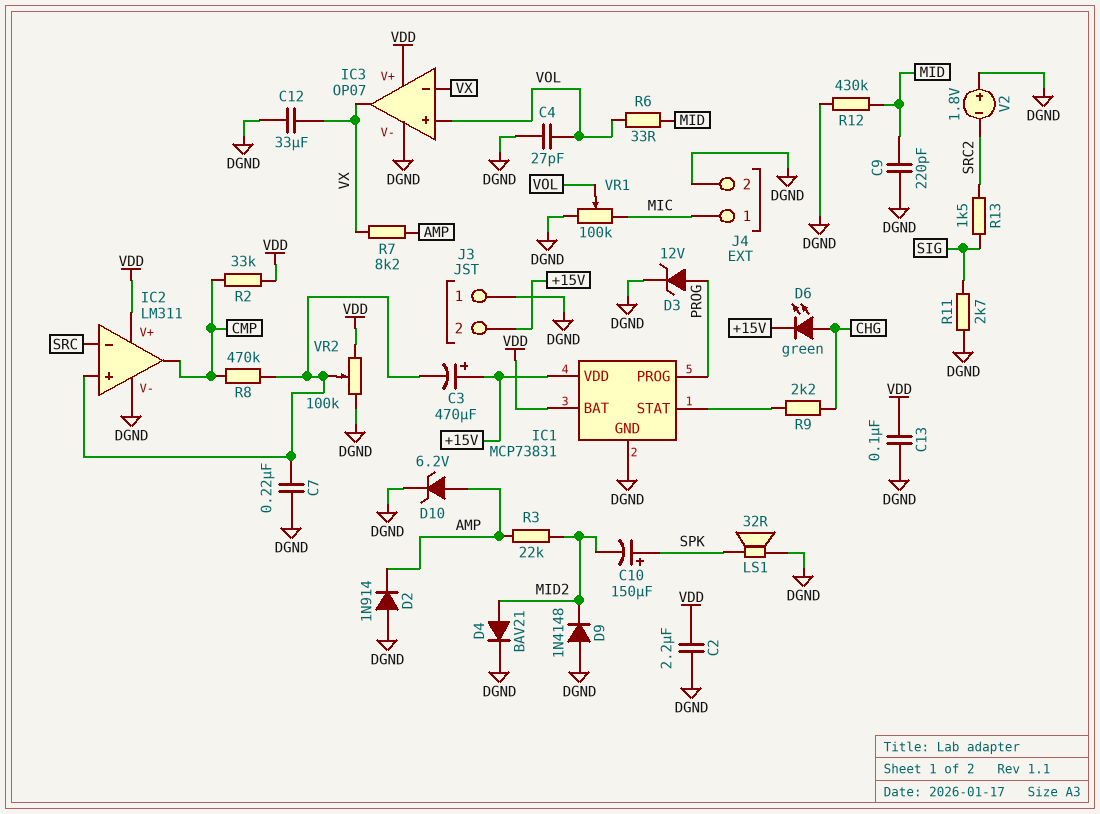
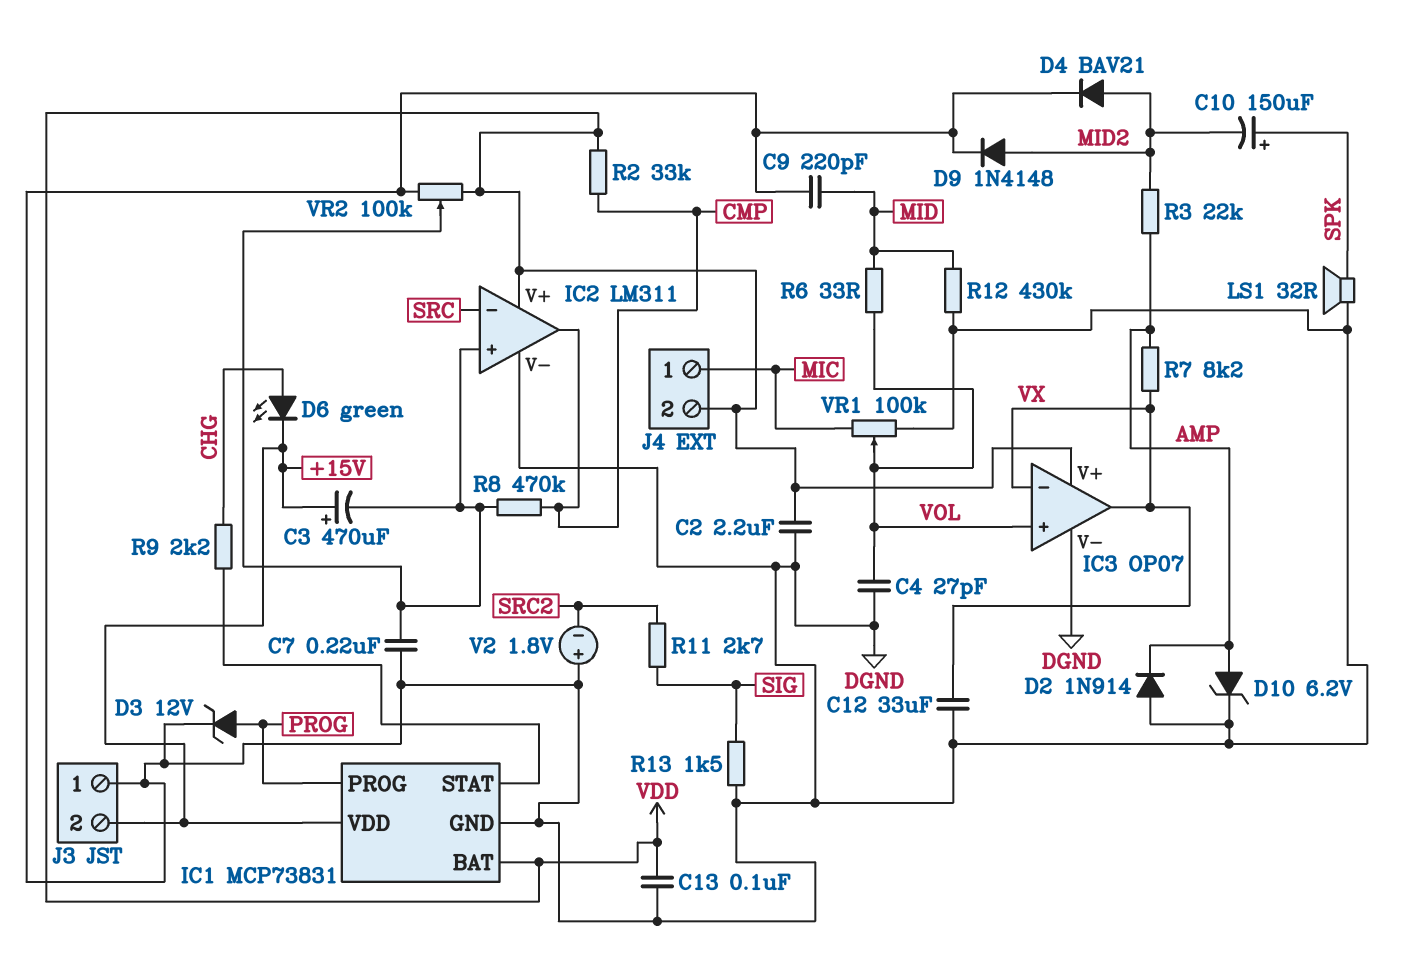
D9: diode 1N4148 (A DGND, K MID2) -> diode 1N4148 (A MID2, K DGND)
J4 pin 2: DGND -> VDD
R11: 2.7k (DGND, SIG) -> 2.7k (SIG, SRC2)
R13: 1.5k (SIG, SRC2) -> 1.5k (DGND, SIG)

